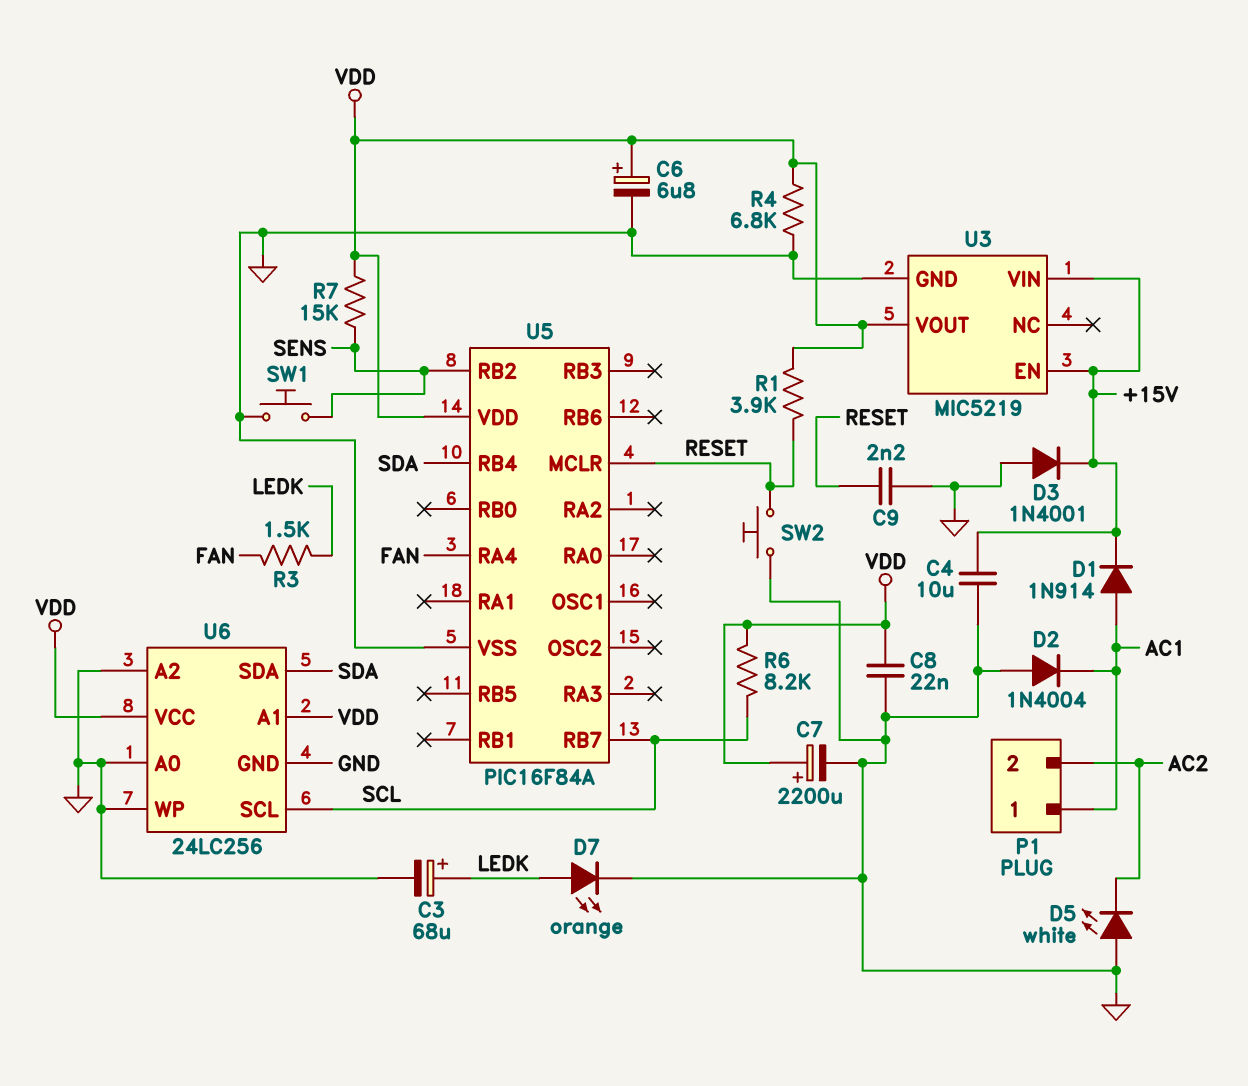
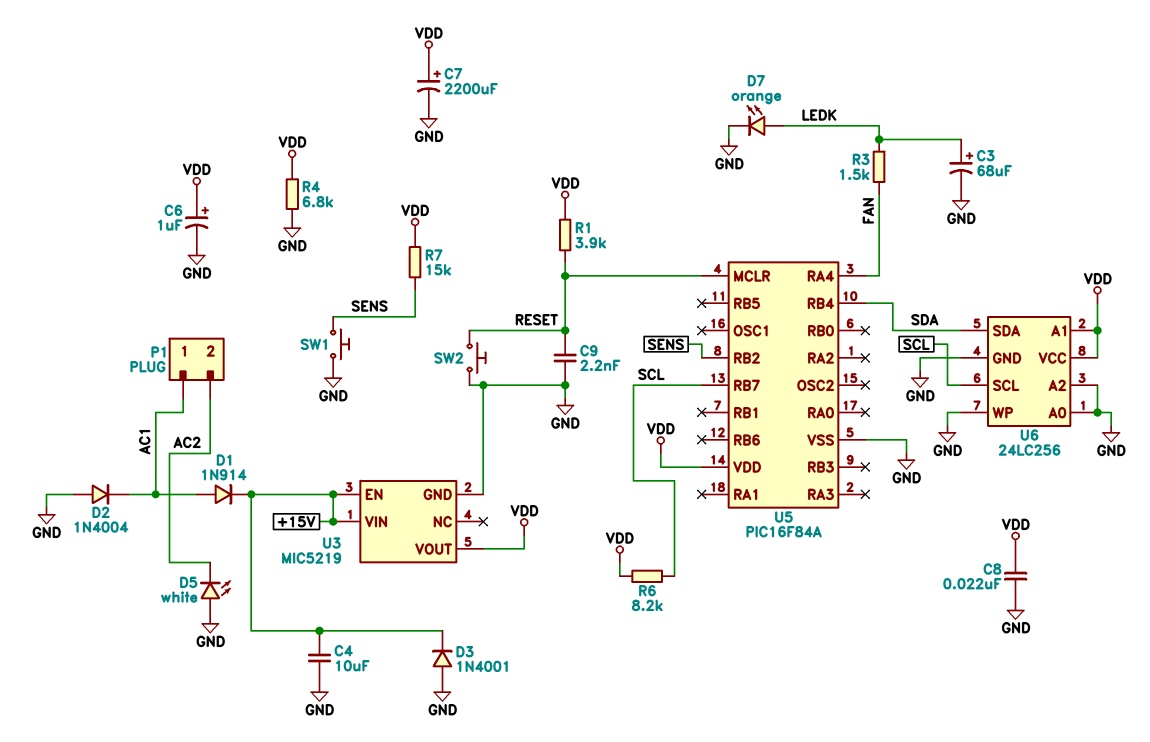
C6: 6.8uF (plus VDD, minus GND) -> 1uF (plus VDD, minus GND)

